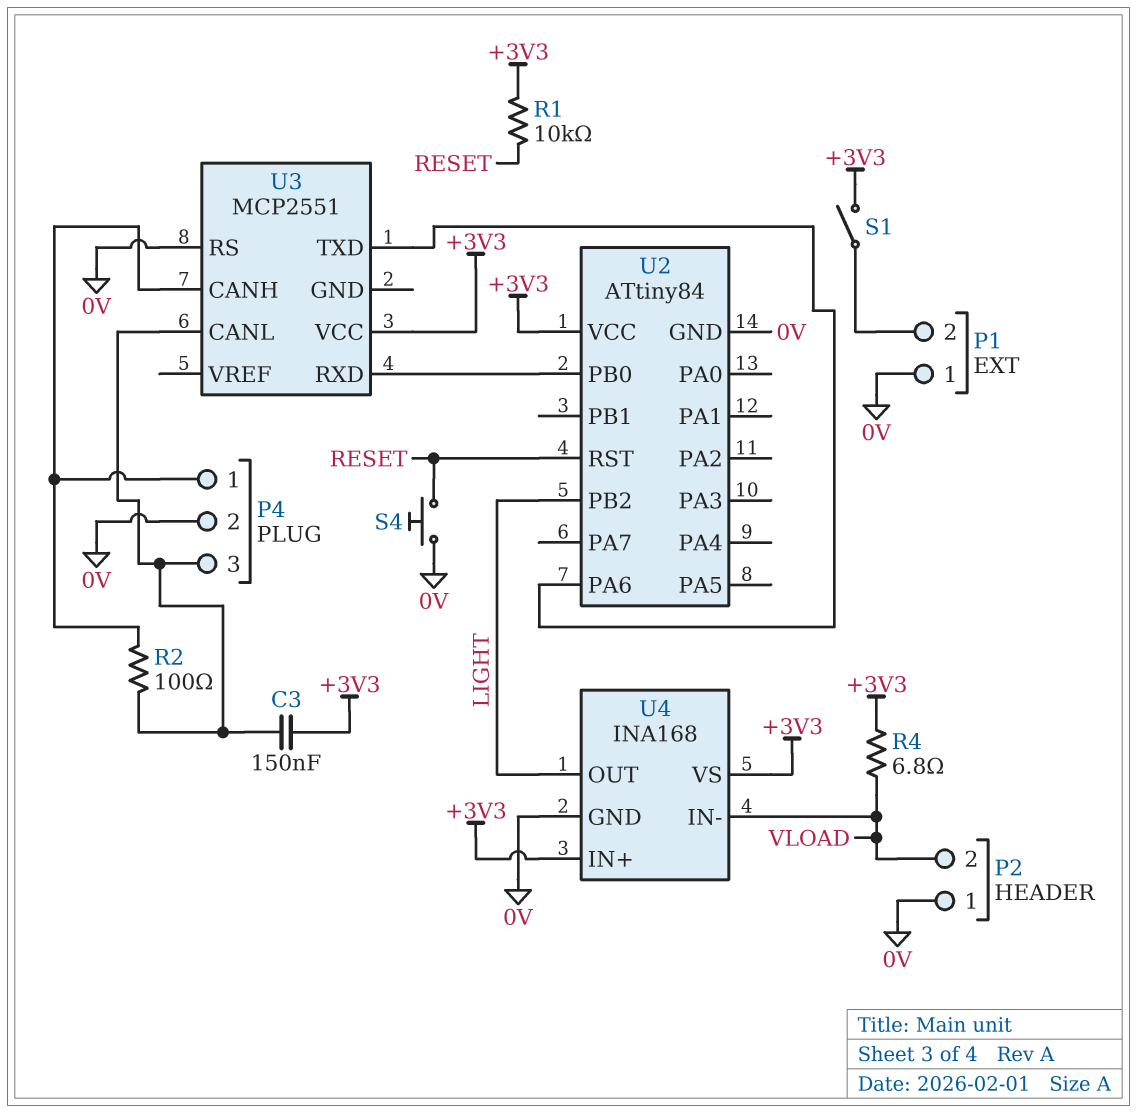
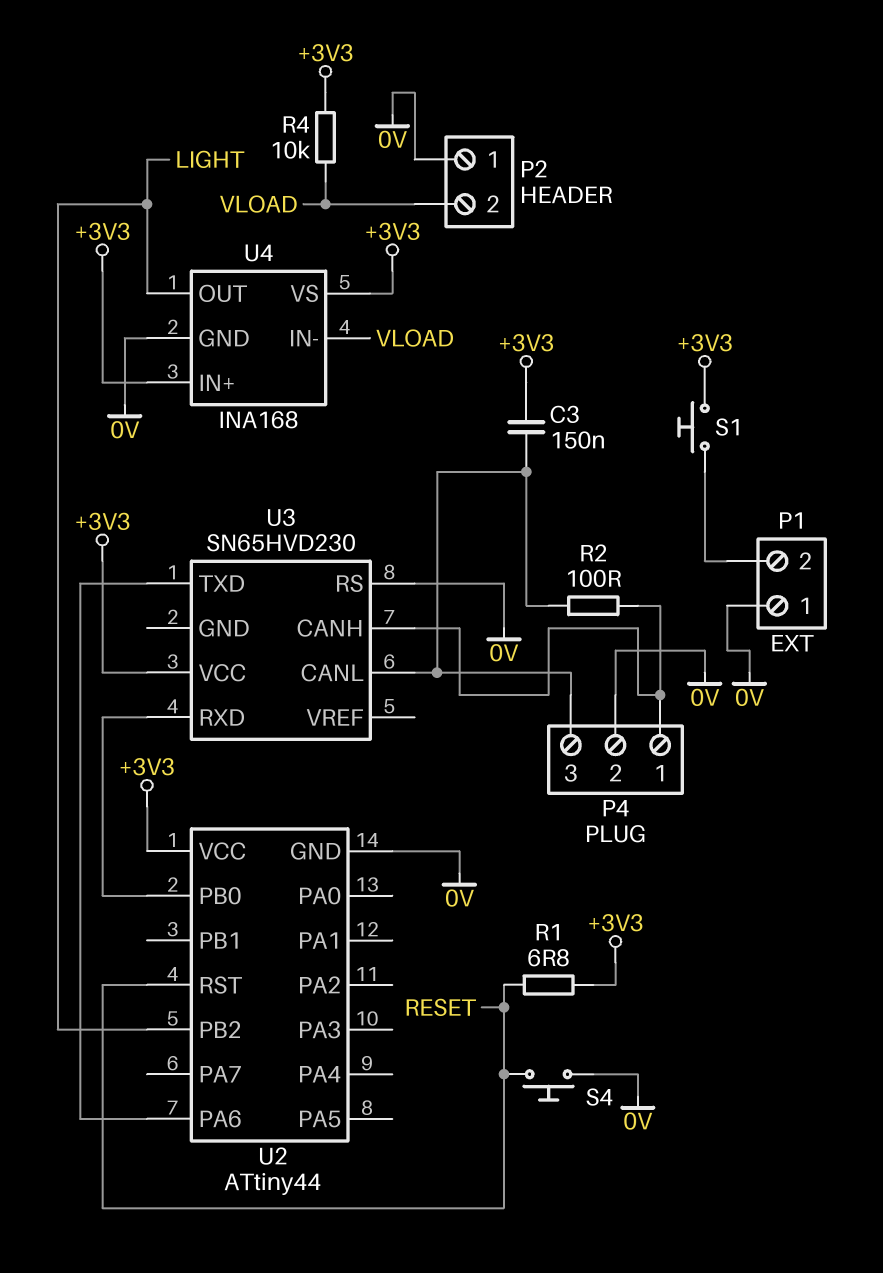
R1: 10k (+3V3, RESET) -> 6.8 (+3V3, RESET)
R4: 6.8 (+3V3, VLOAD) -> 10k (+3V3, VLOAD)
S1: switch (+3V3, P1/2) -> button (+3V3, P1/2)
U2: ATtiny84 -> ATtiny44
U3: MCP2551 -> SN65HVD230

